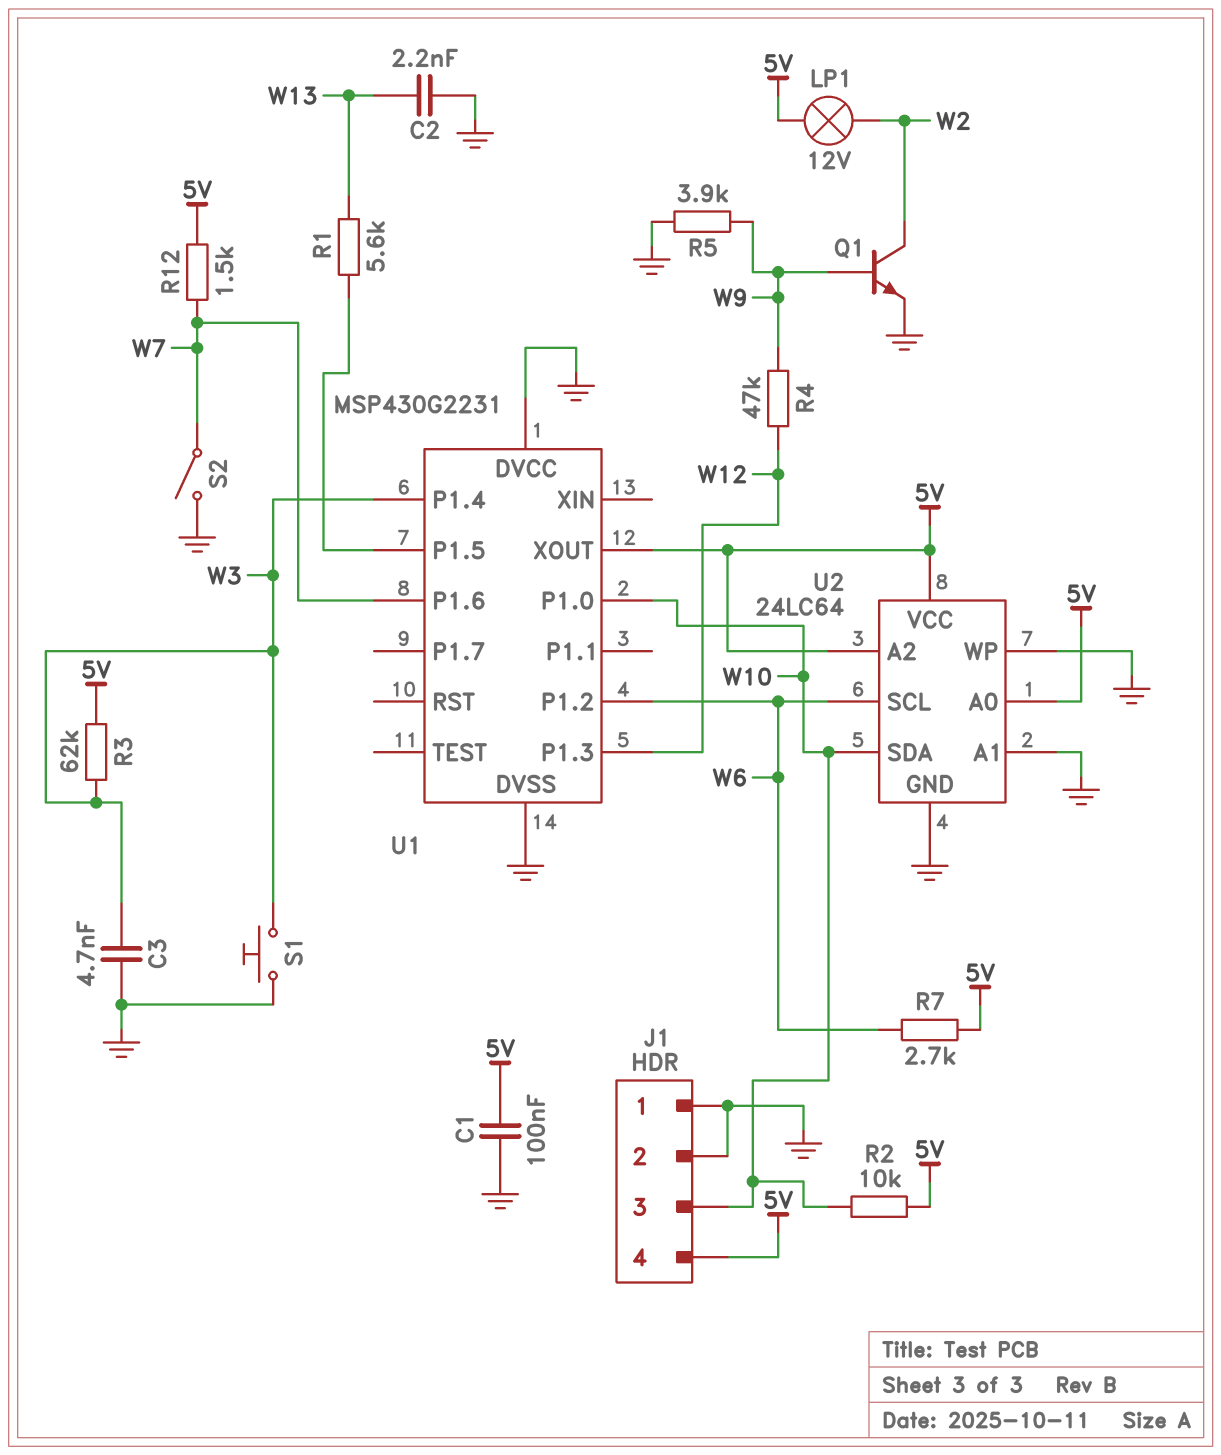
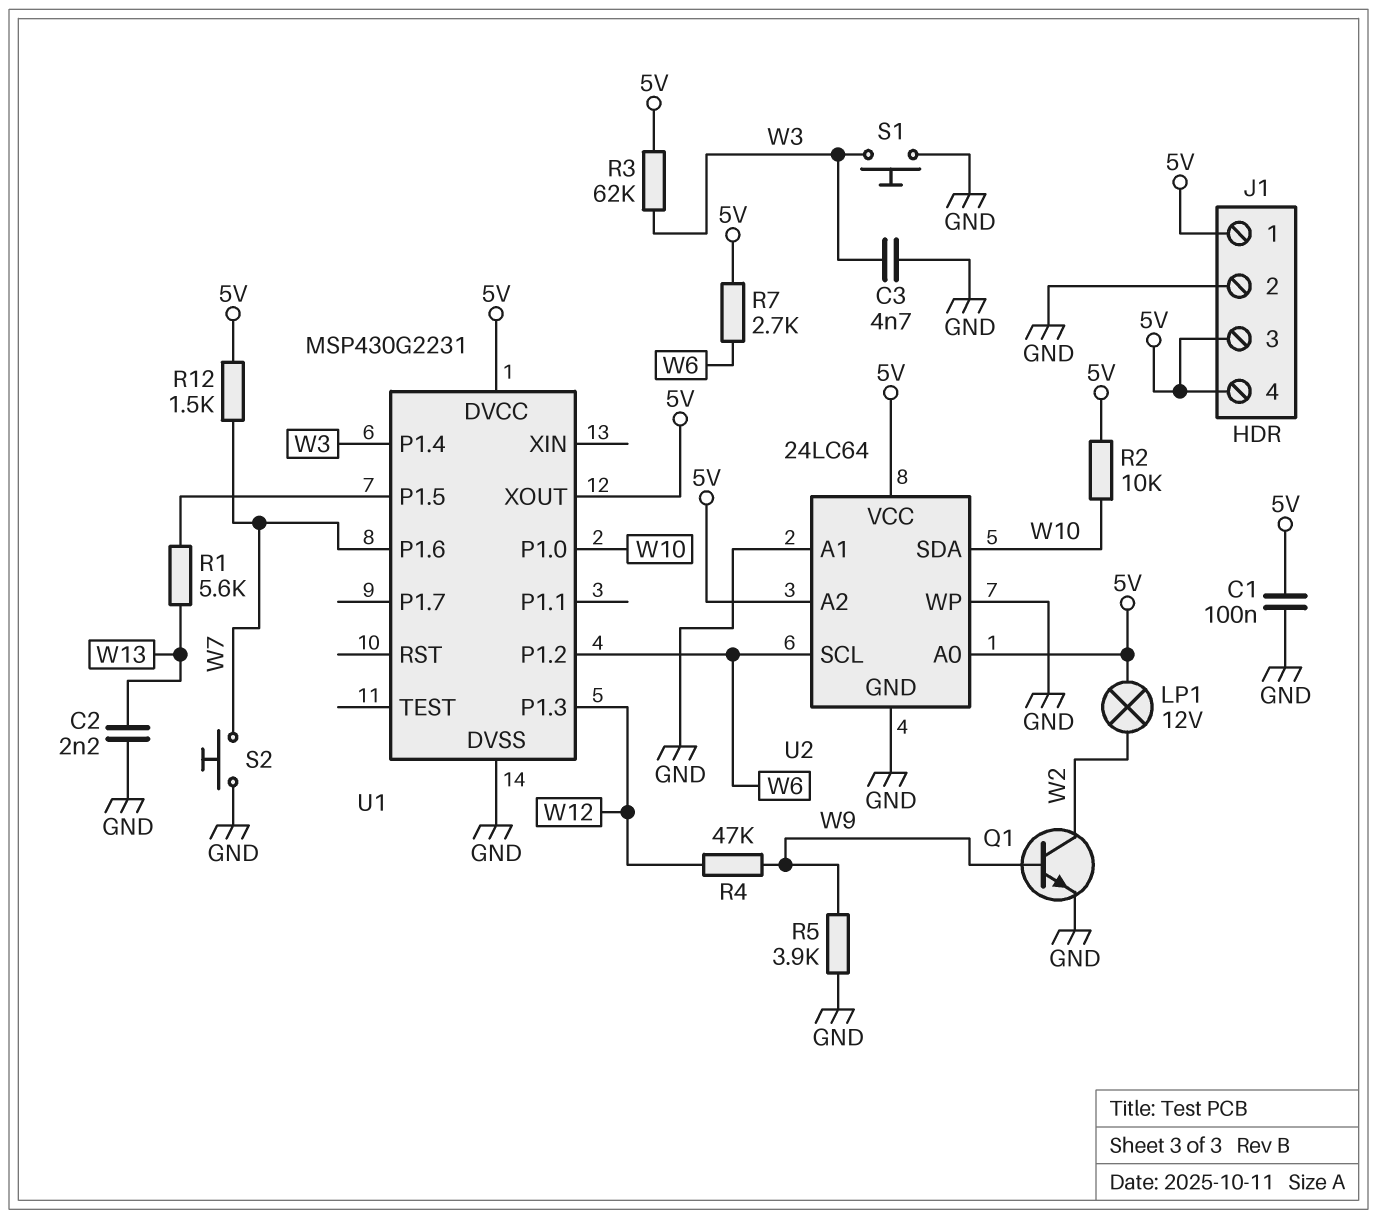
J1 pin 1: GND -> 5V
J1 pin 3: W10 -> 5V
S2: switch (GND, W7) -> button (GND, W7)
U1 pin DVCC: GND -> 5V

